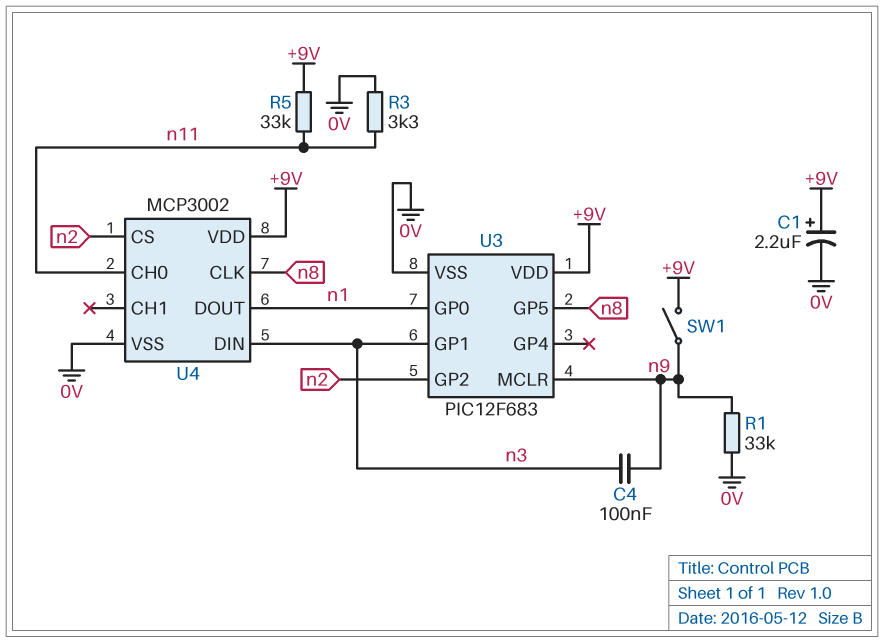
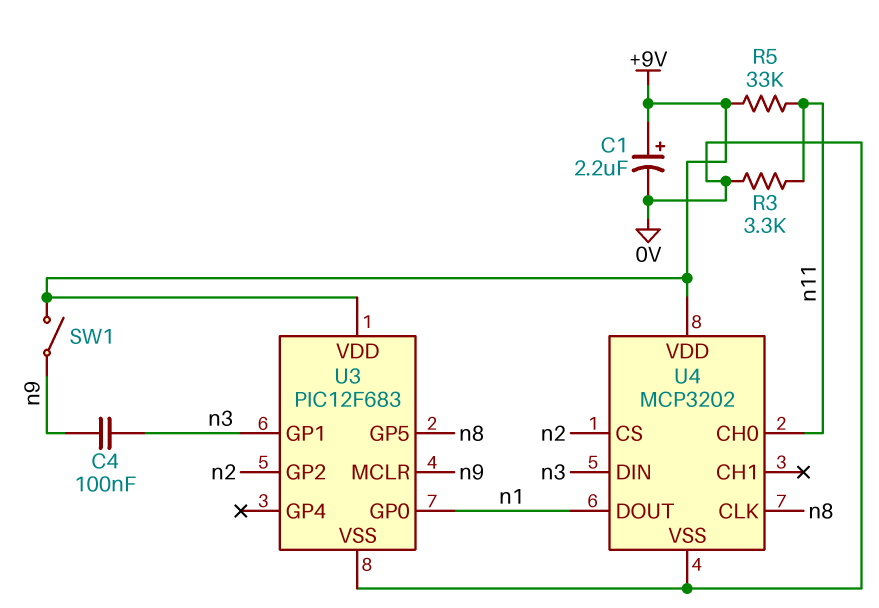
R1: 33k (0V, n9) -> none
U4: MCP3002 -> MCP3202

